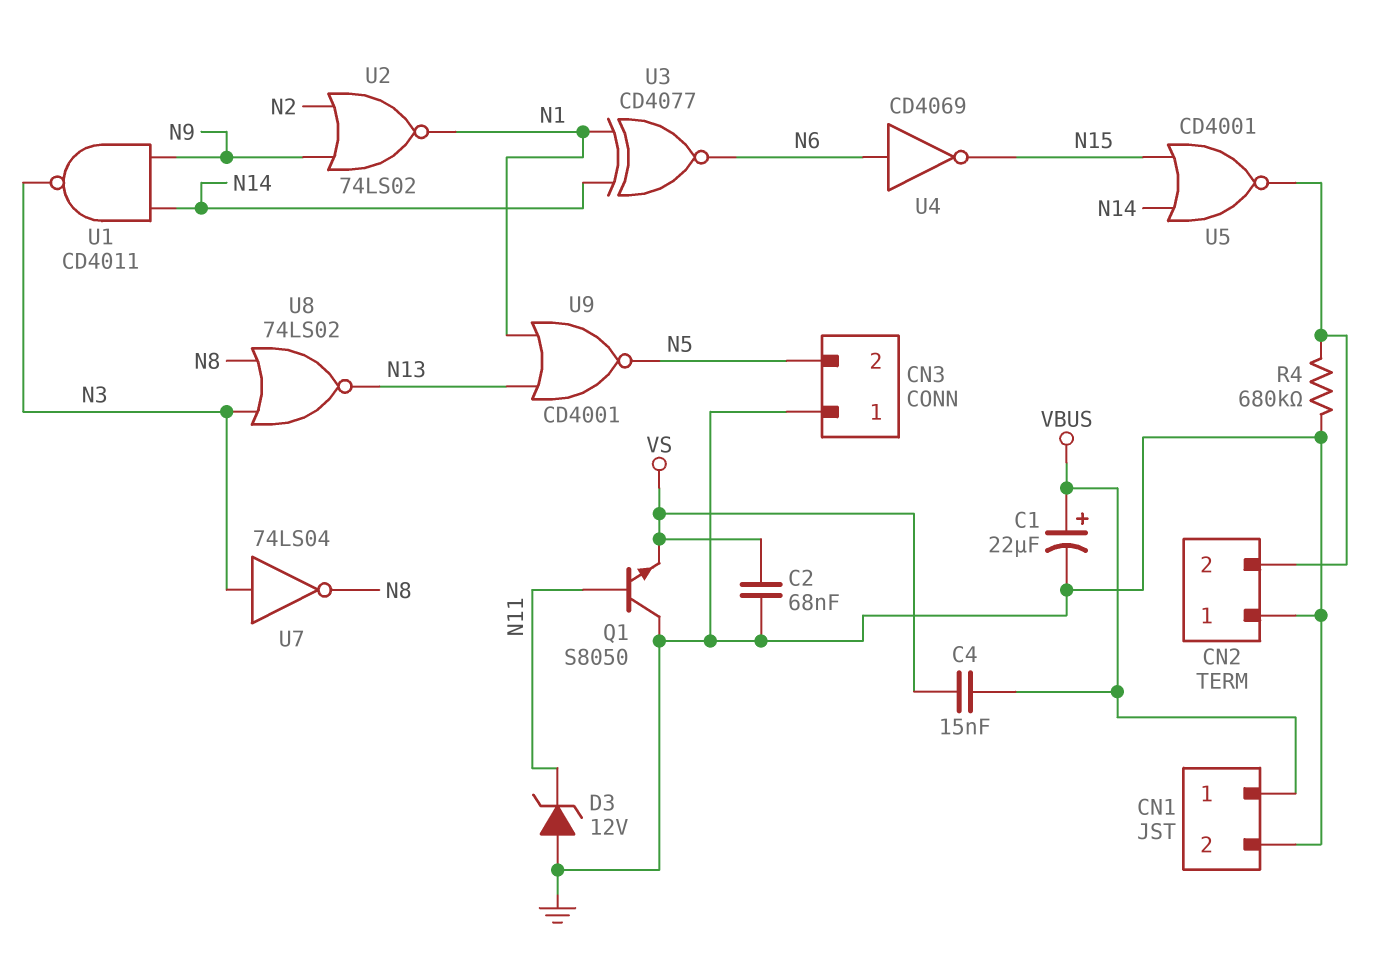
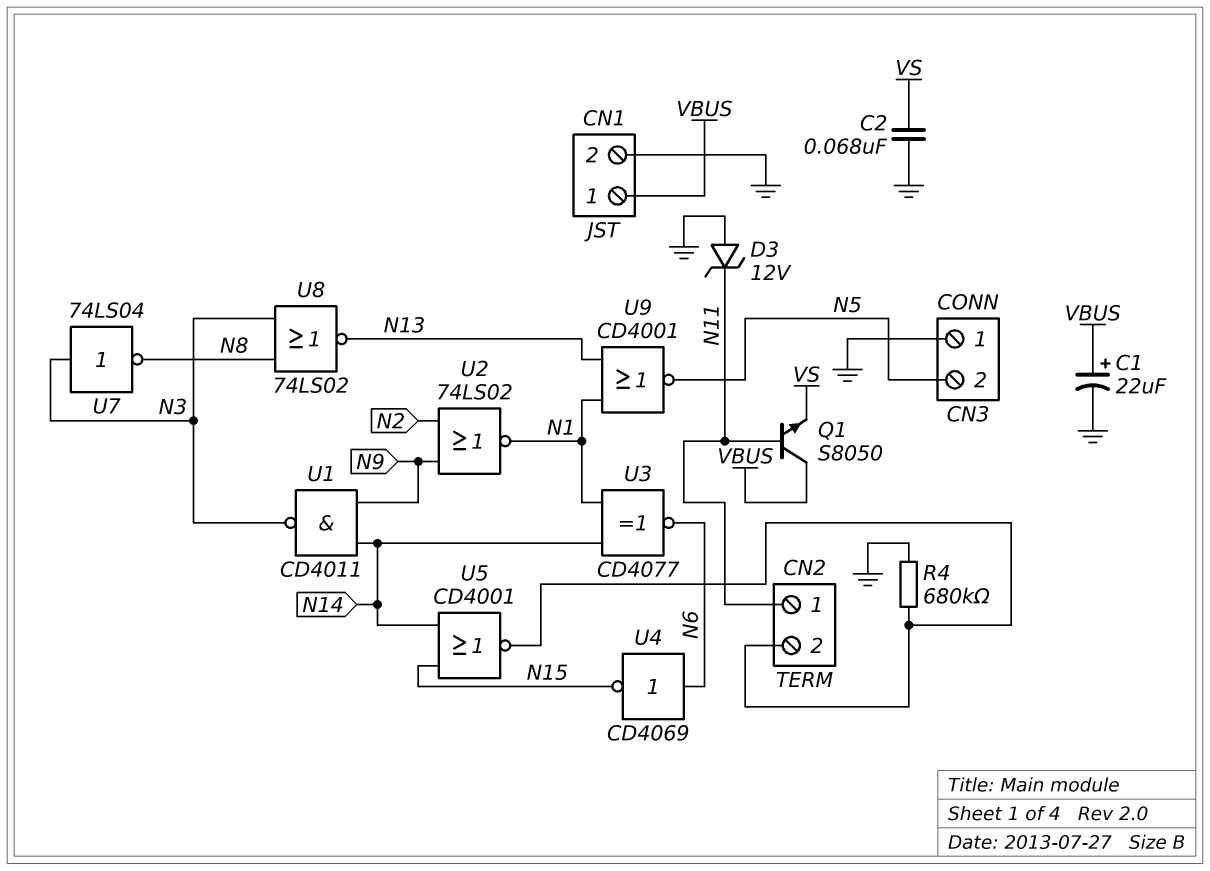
C4: 15nF (VBUS, VS) -> none
CN2 pin 1: GND -> N11
Q1: NPN S8050 (B N11, C GND, E VS) -> NPN S8050 (B N11, C VBUS, E VS)

